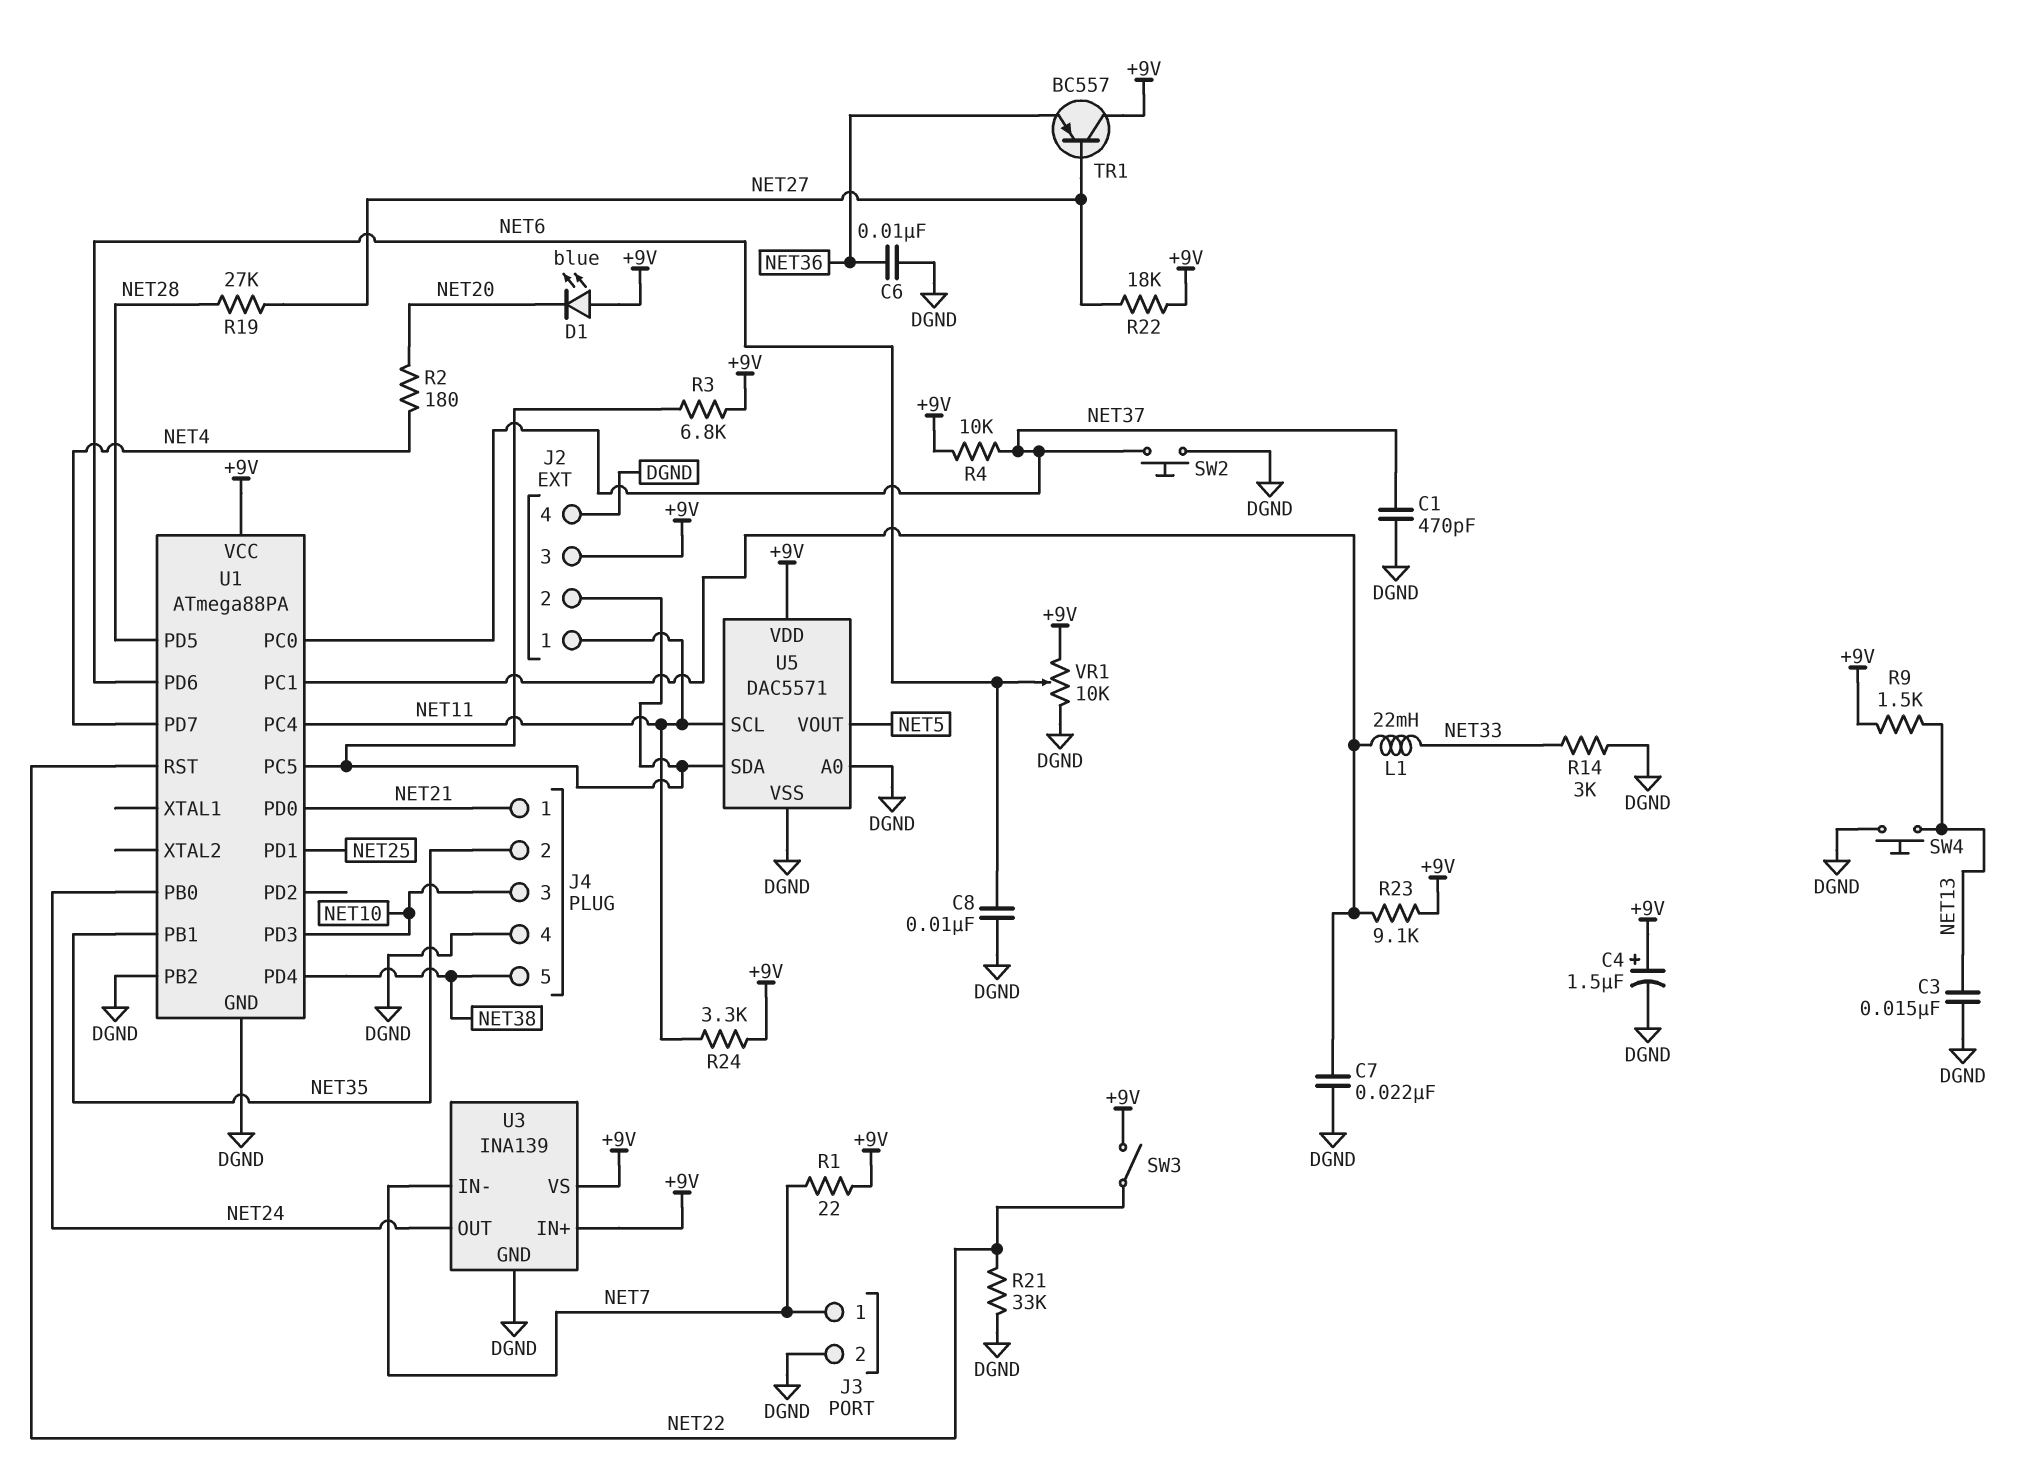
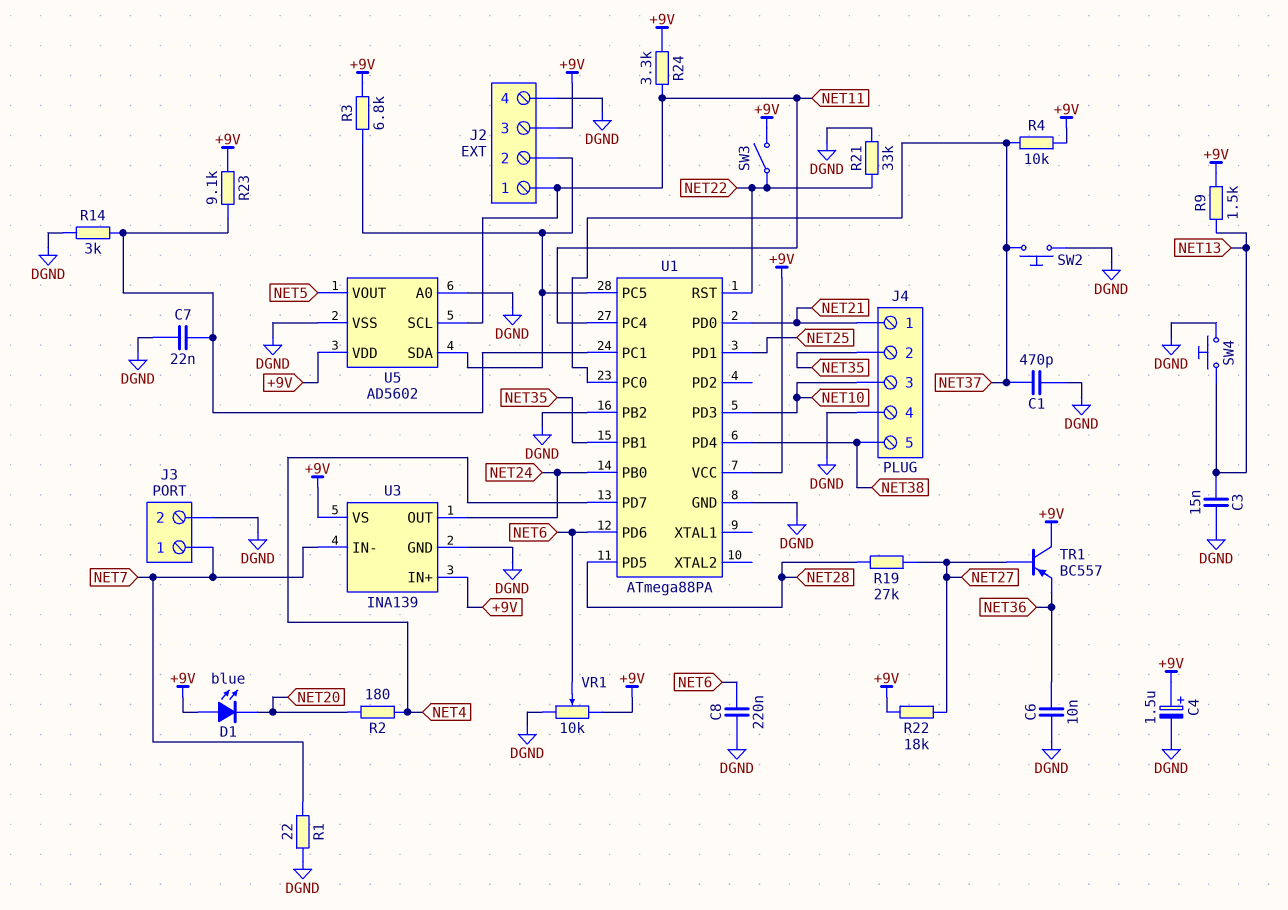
C8: 10nF (DGND, NET6) -> 220nF (DGND, NET6)
L1: 22mH (NET33, U1/PC1) -> none
R1: 22 (+9V, NET7) -> 22 (DGND, NET7)
R14: 3k (DGND, NET33) -> 3k (DGND, U1/PC1)
U5: DAC5571 -> AD5602

